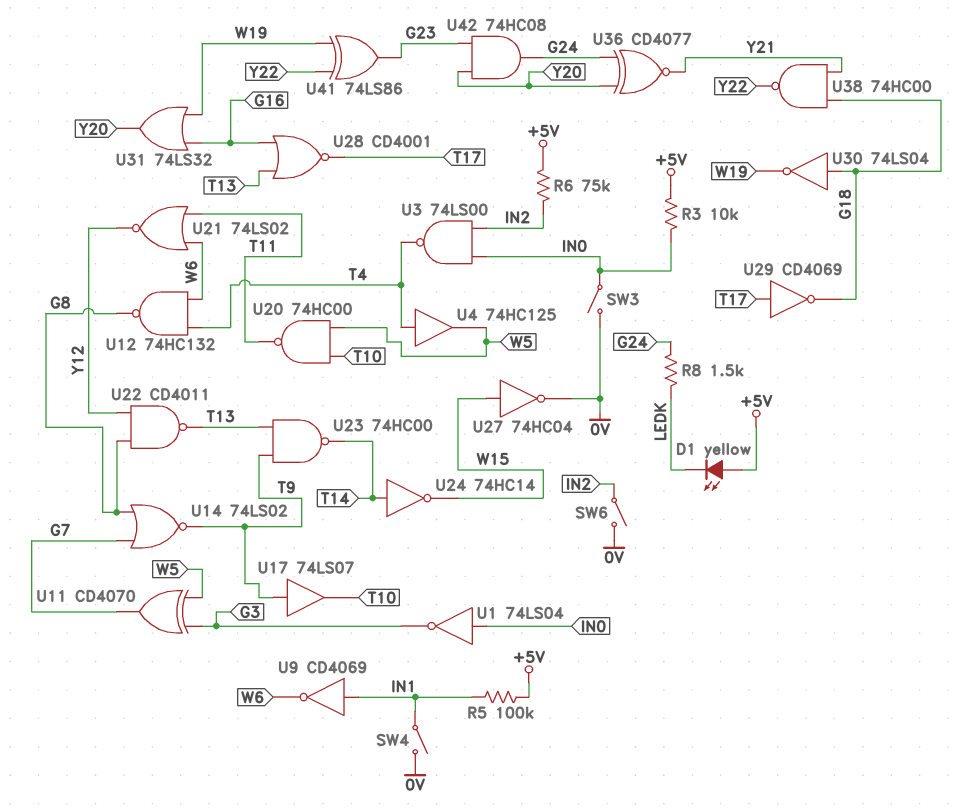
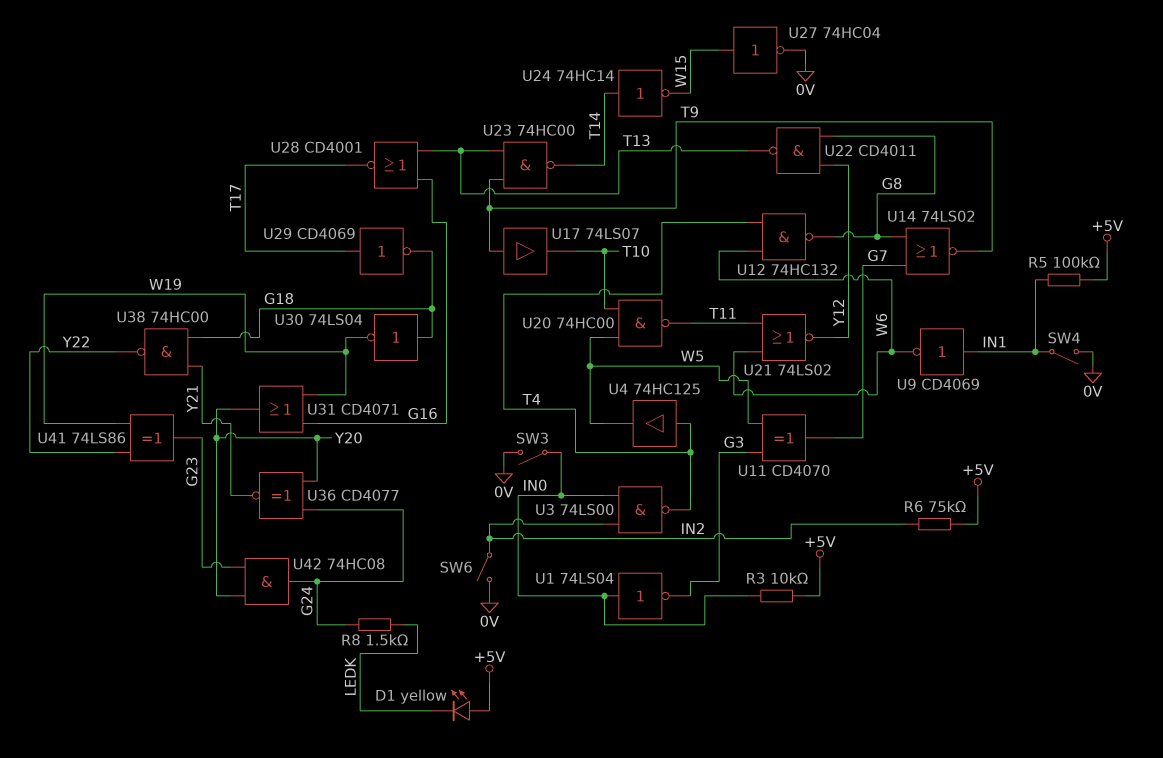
U31: OR 74LS32 (in G16, in W19, out Y20) -> OR CD4071 (in G16, in W19, out Y20)

